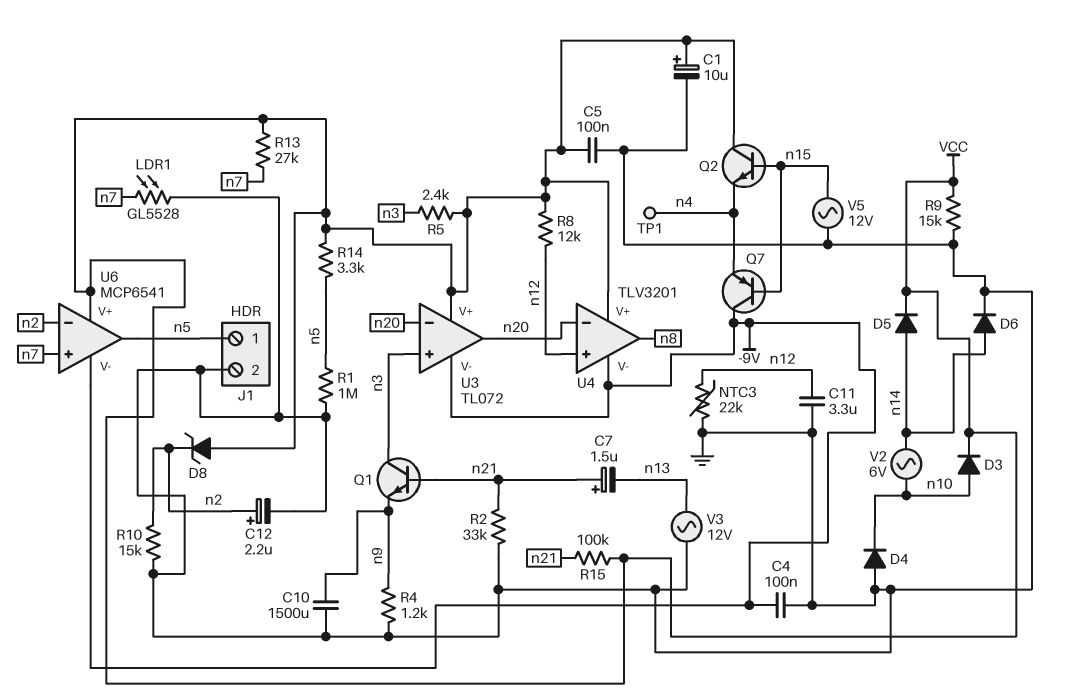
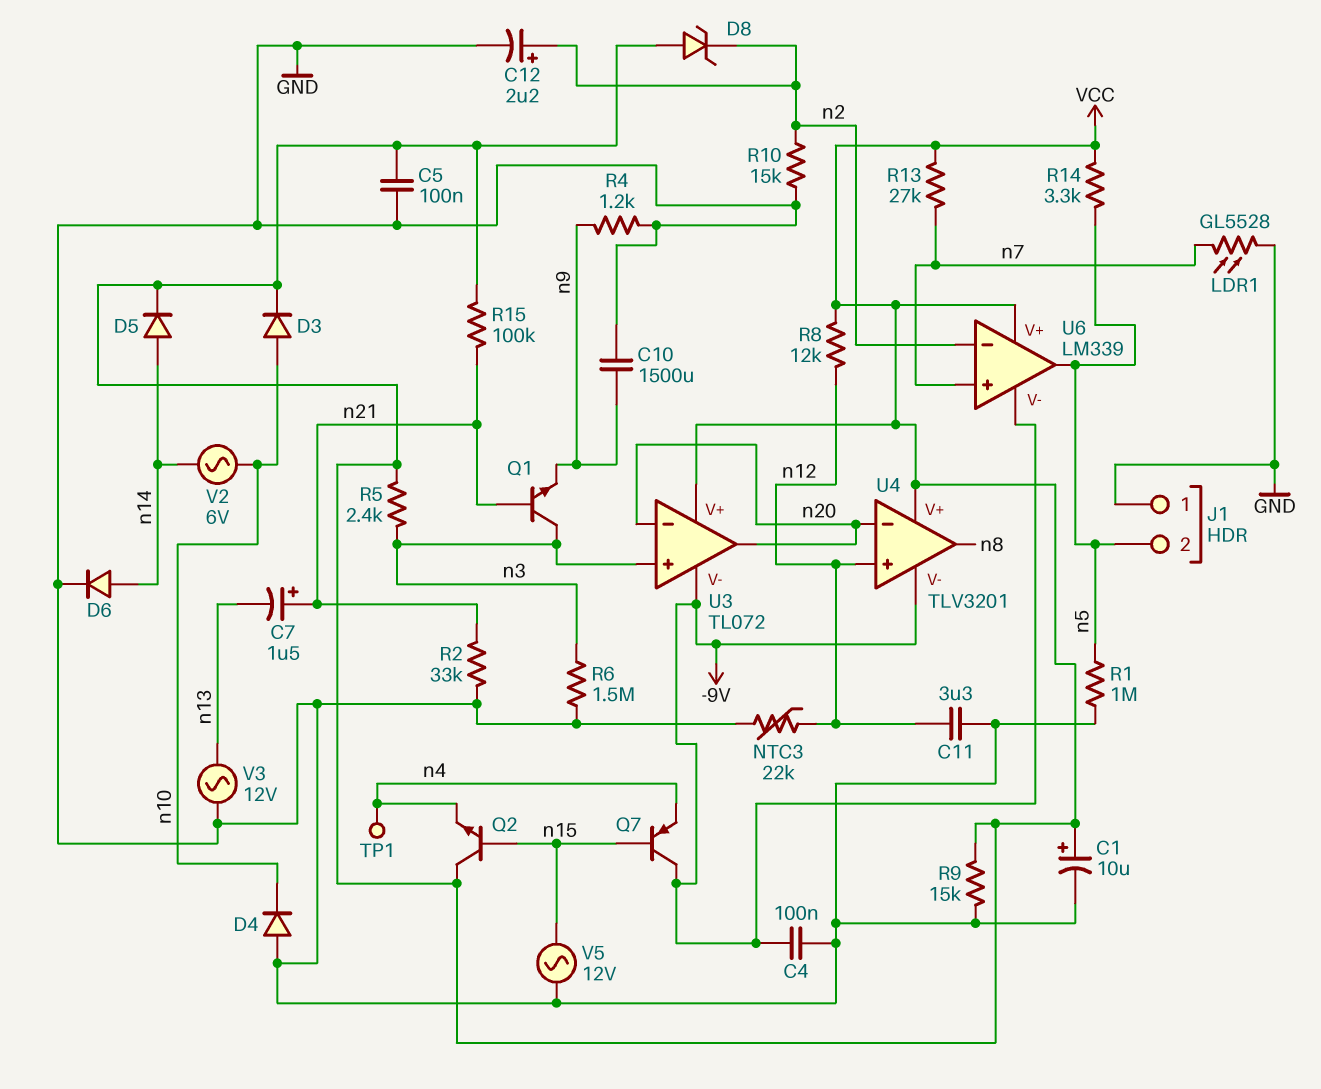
J1 pin 1: n5 -> GND
J1 pin 2: GND -> n5
R6: none -> 1.5M (GND, n3)
U6: MCP6541 -> LM339

